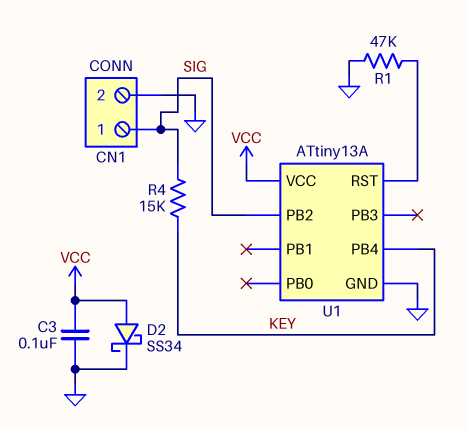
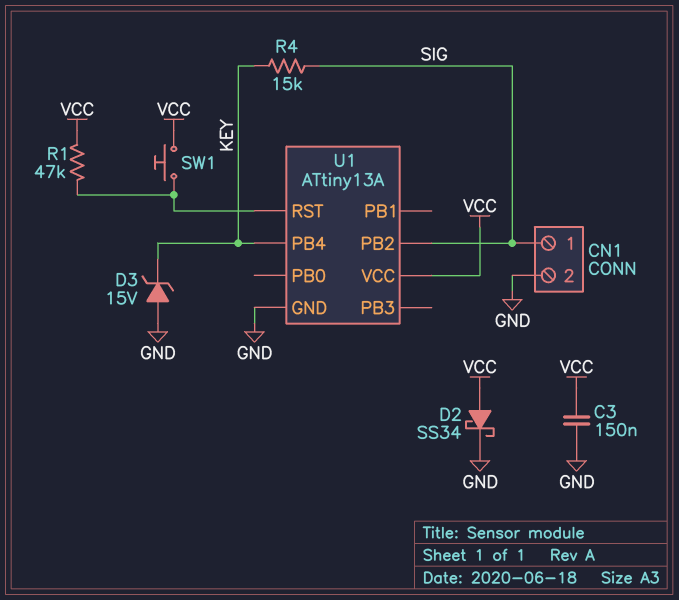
C3: 100nF (GND, VCC) -> 150nF (GND, VCC)
D3: none -> zener 15V (A GND, K KEY)
R1: 47k (GND, U1/RST) -> 47k (U1/RST, VCC)
SW1: none -> button (U1/RST, VCC)

